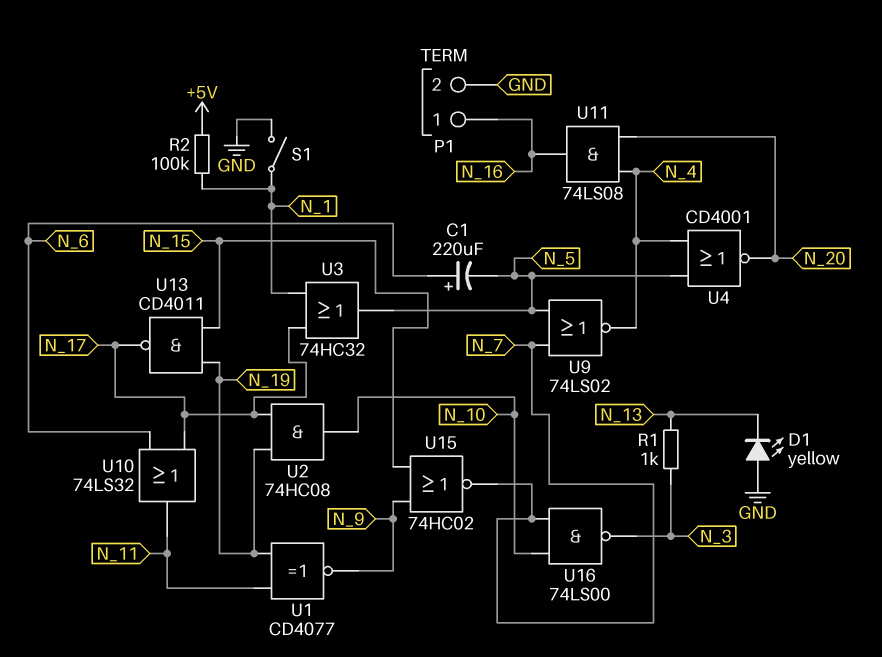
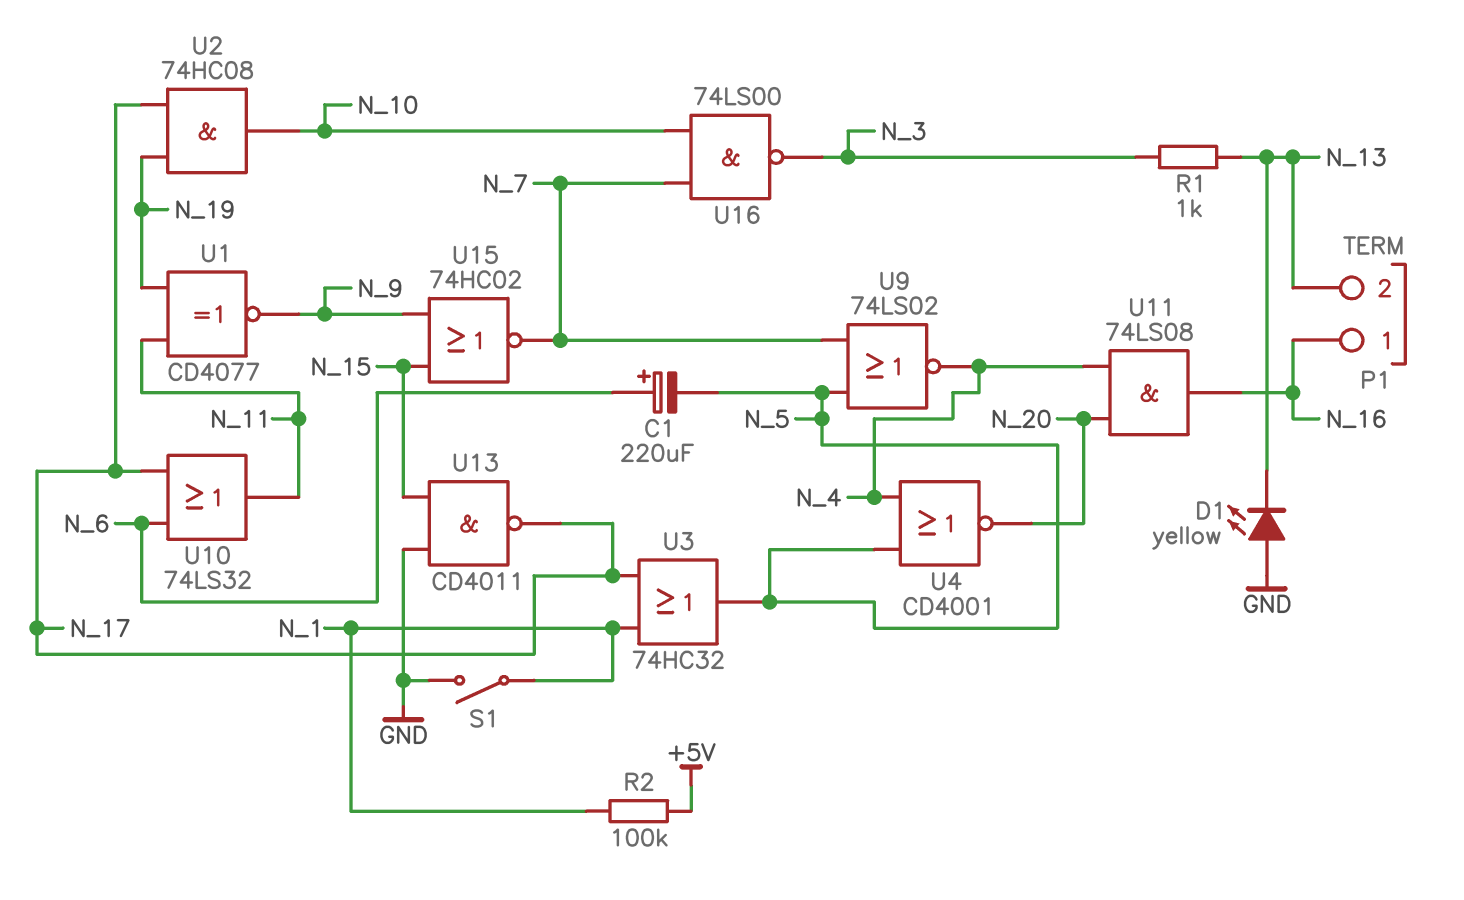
P1 pin 2: GND -> N_13
U13: NAND CD4011 (in N_15, in N_19, out N_17) -> NAND CD4011 (in GND, in N_15, out N_17)

